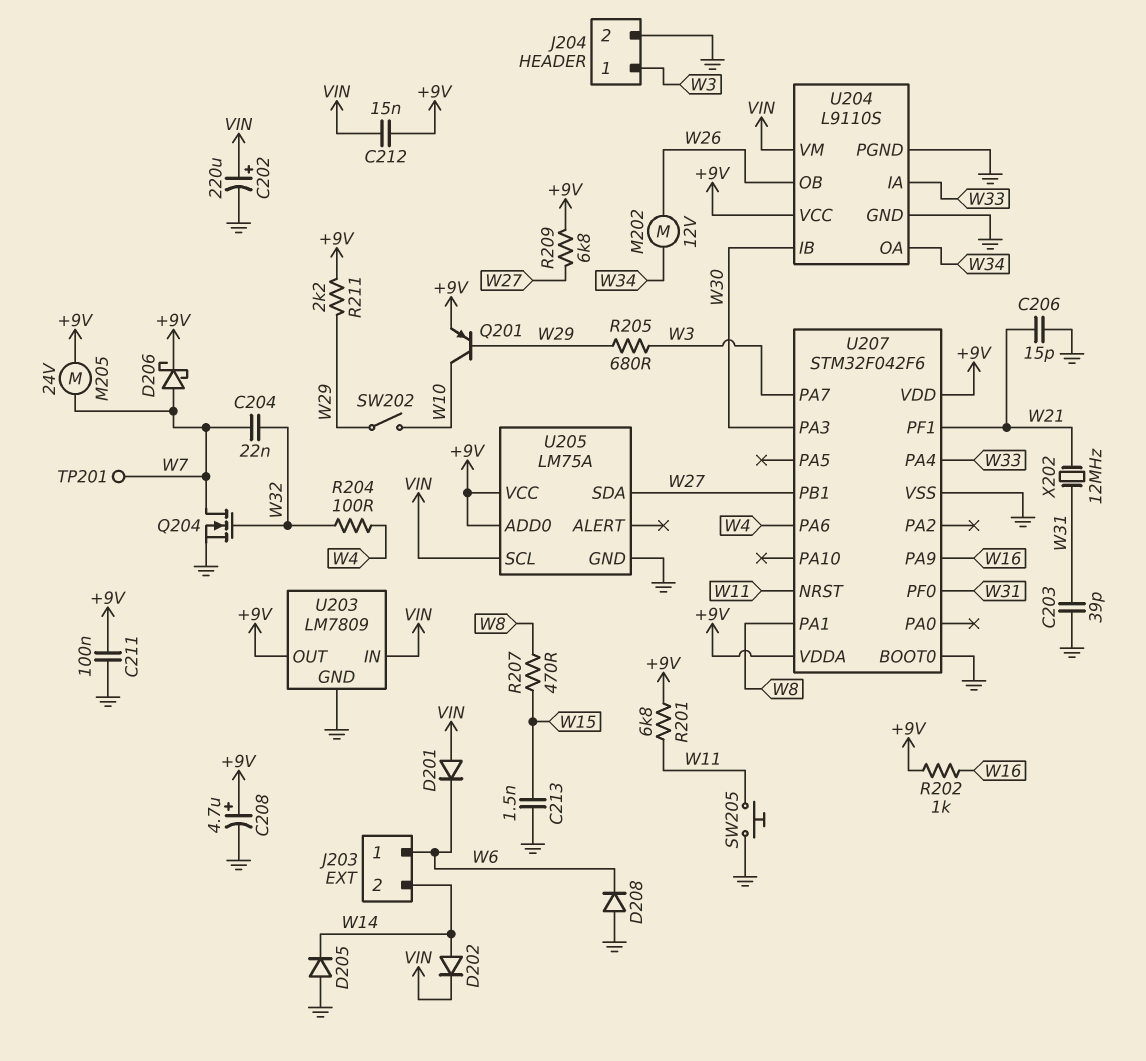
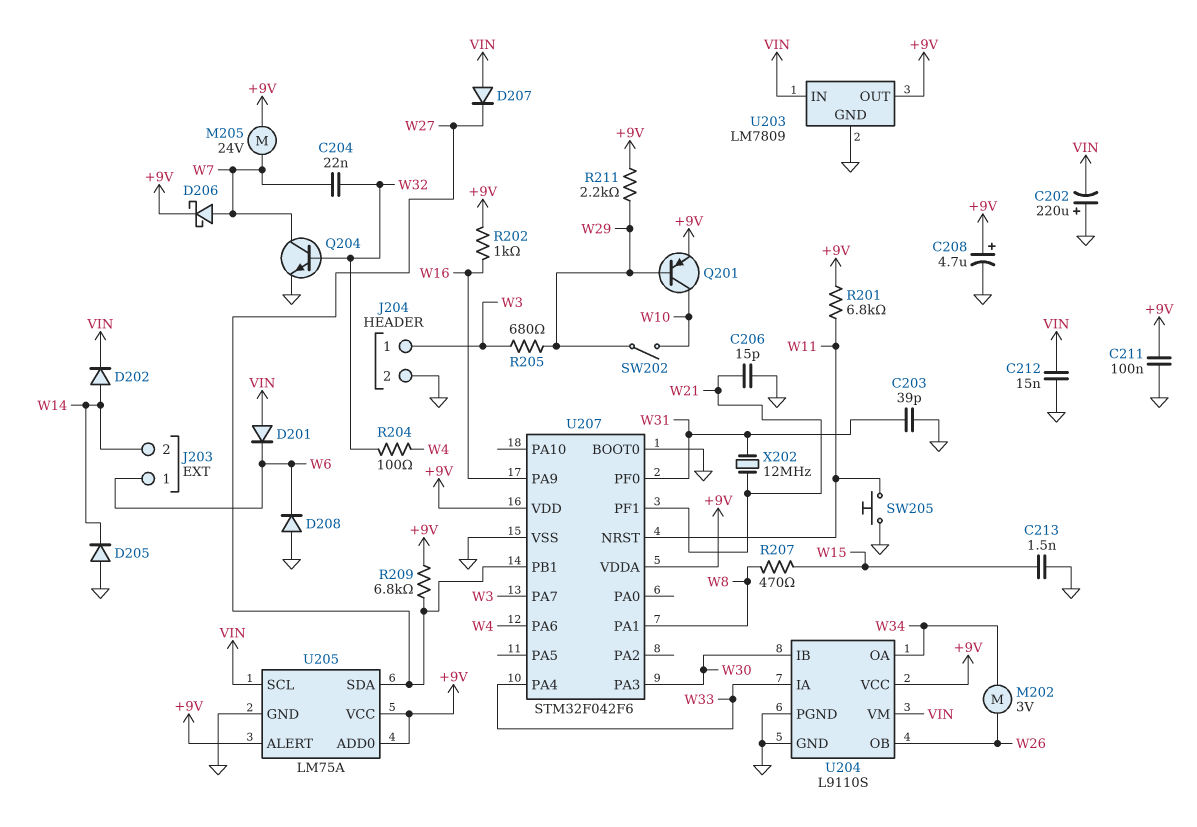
C202: 220uF (plus VIN, minus GND) -> 220uF (plus GND, minus VIN)
C212: 15nF (+9V, VIN) -> 15nF (GND, VIN)
D207: none -> diode (A VIN, K W27)
M202: motor 12V (W26, W34) -> motor 3V (W26, W34)
Q204: NMOS (G W32, D W7, S GND) -> NPN (B W32, C W7, E GND)
TP201: test point (W7) -> none
U205 pin ALERT: none -> +9V

